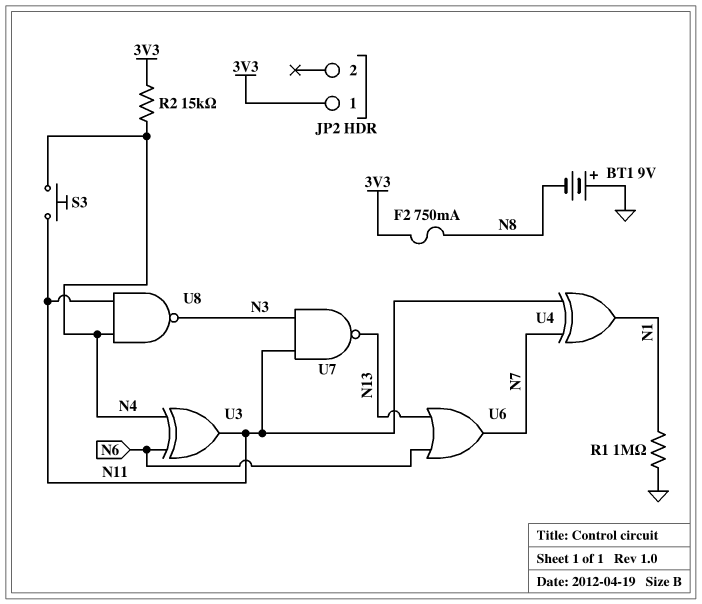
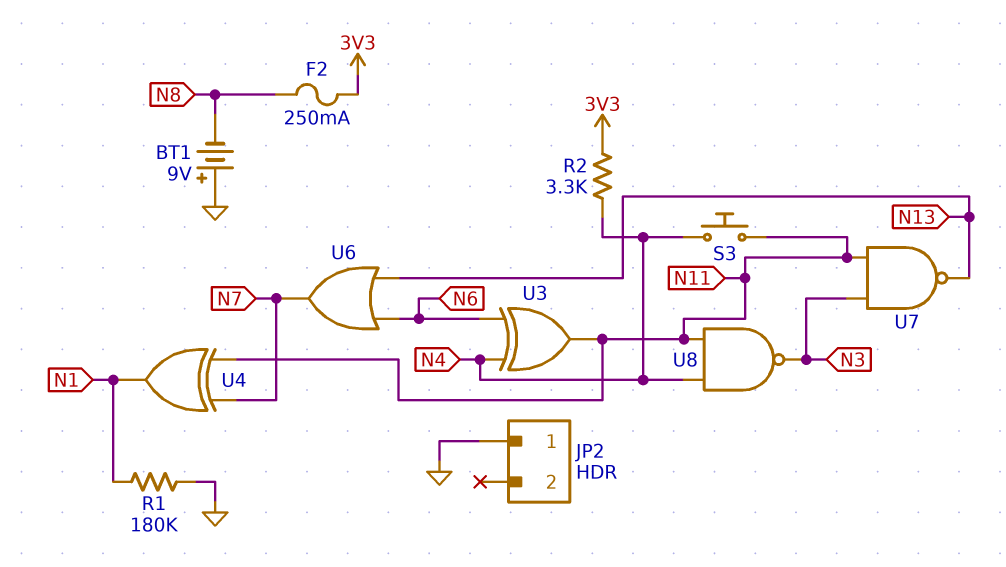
F2: 750mA (3V3, N8) -> 250mA (3V3, N8)
JP2 pin 1: 3V3 -> GND
R1: 1M (GND, N1) -> 180k (GND, N1)
R2: 15k (3V3, N4) -> 3.3k (3V3, N4)

